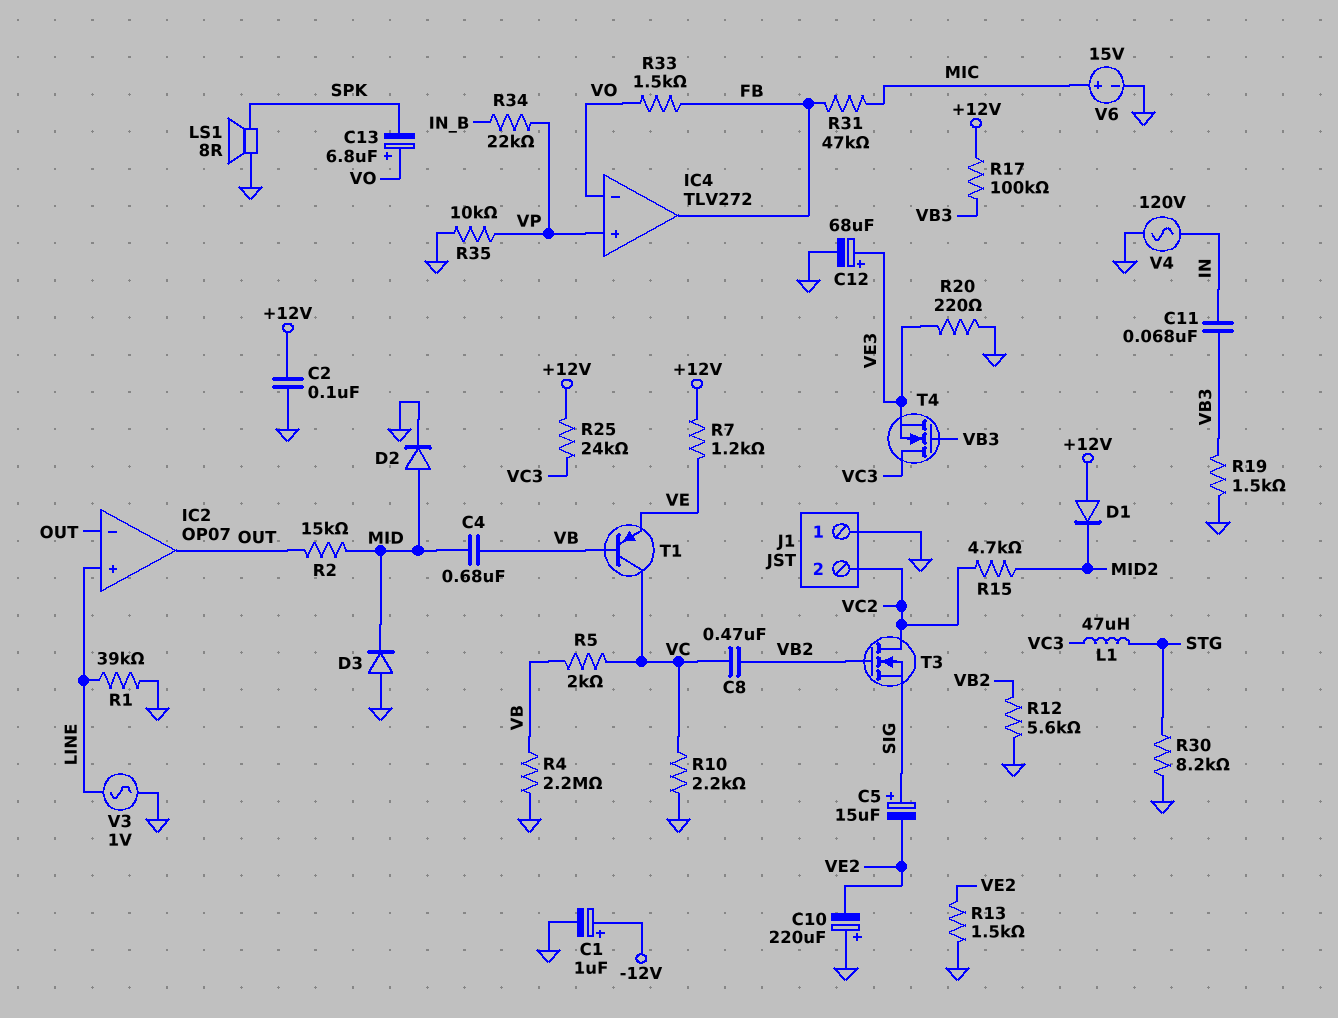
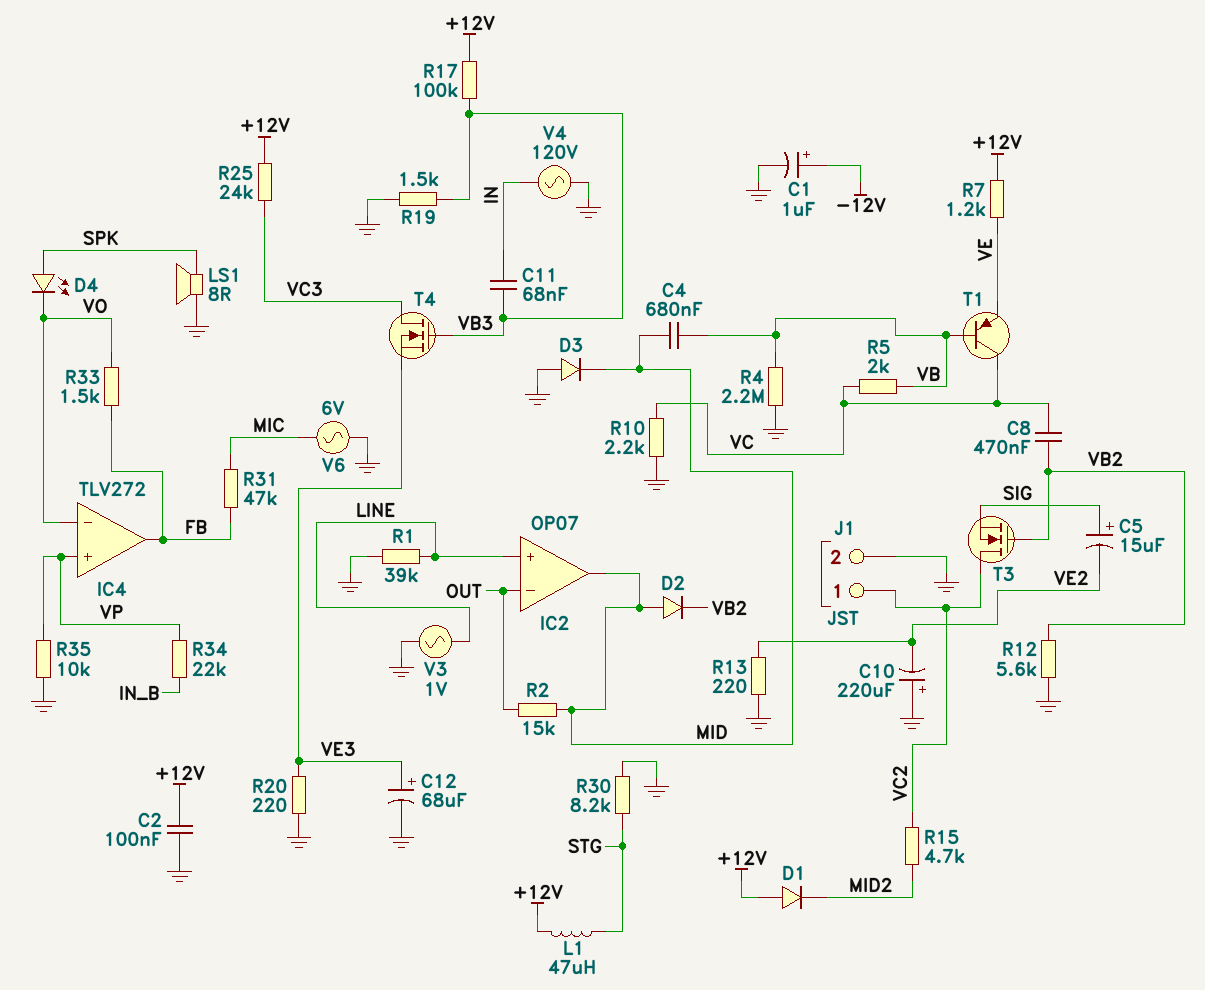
C13: 6.8uF (plus VO, minus SPK) -> none
D2: diode (A MID, K GND) -> diode (A MID, K VB2)
D4: none -> LED (A SPK, K VO)
IC2 pin out: OUT -> MID
J1 pin 1: GND -> VC2
J1 pin 2: VC2 -> GND
L1: 47uH (STG, VC3) -> 47uH (+12V, STG)
R13: 1.5k (GND, VE2) -> 220 (GND, VE2)
V6: 15V (plus MIC, minus GND) -> AC 6V (GND, MIC)

